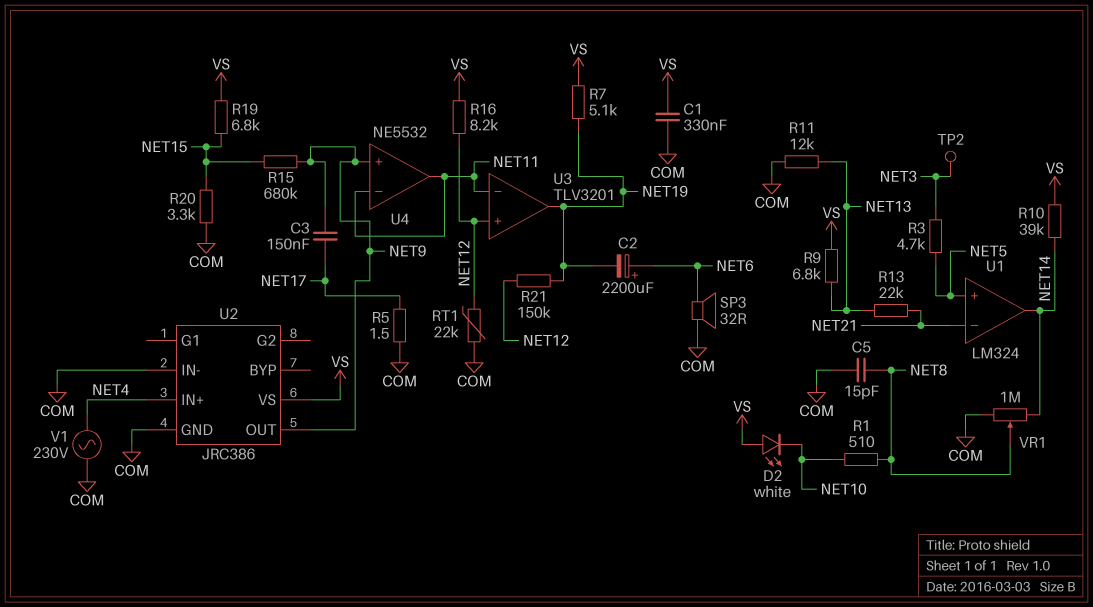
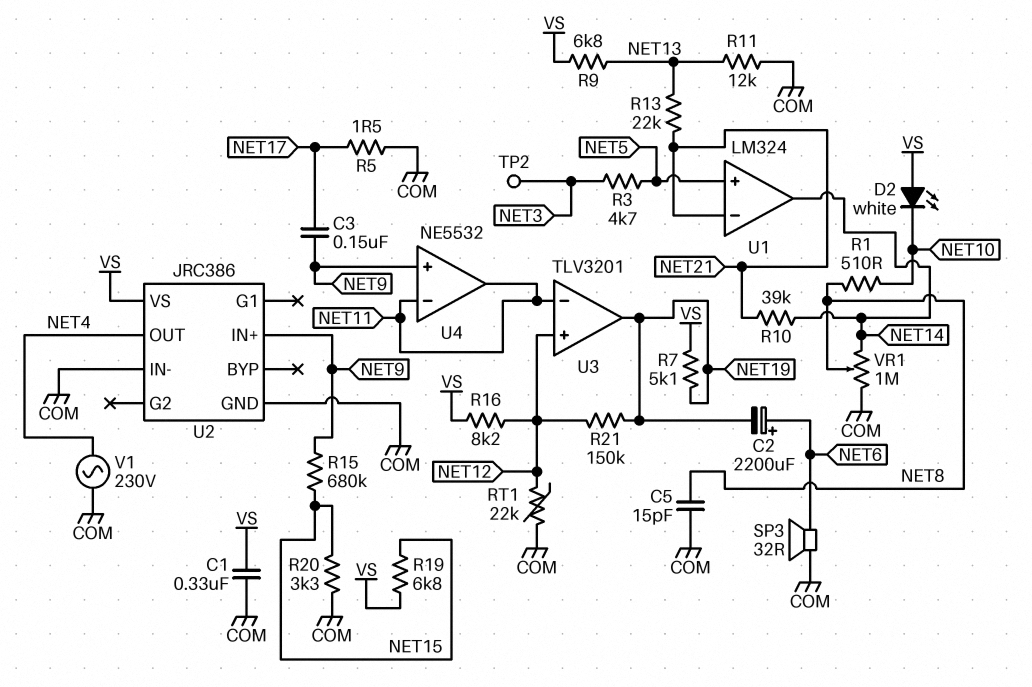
R10: 39k (NET14, VS) -> 39k (NET14, NET21)
U2 pin IN+: NET4 -> NET9
U2 pin OUT: NET9 -> NET4

